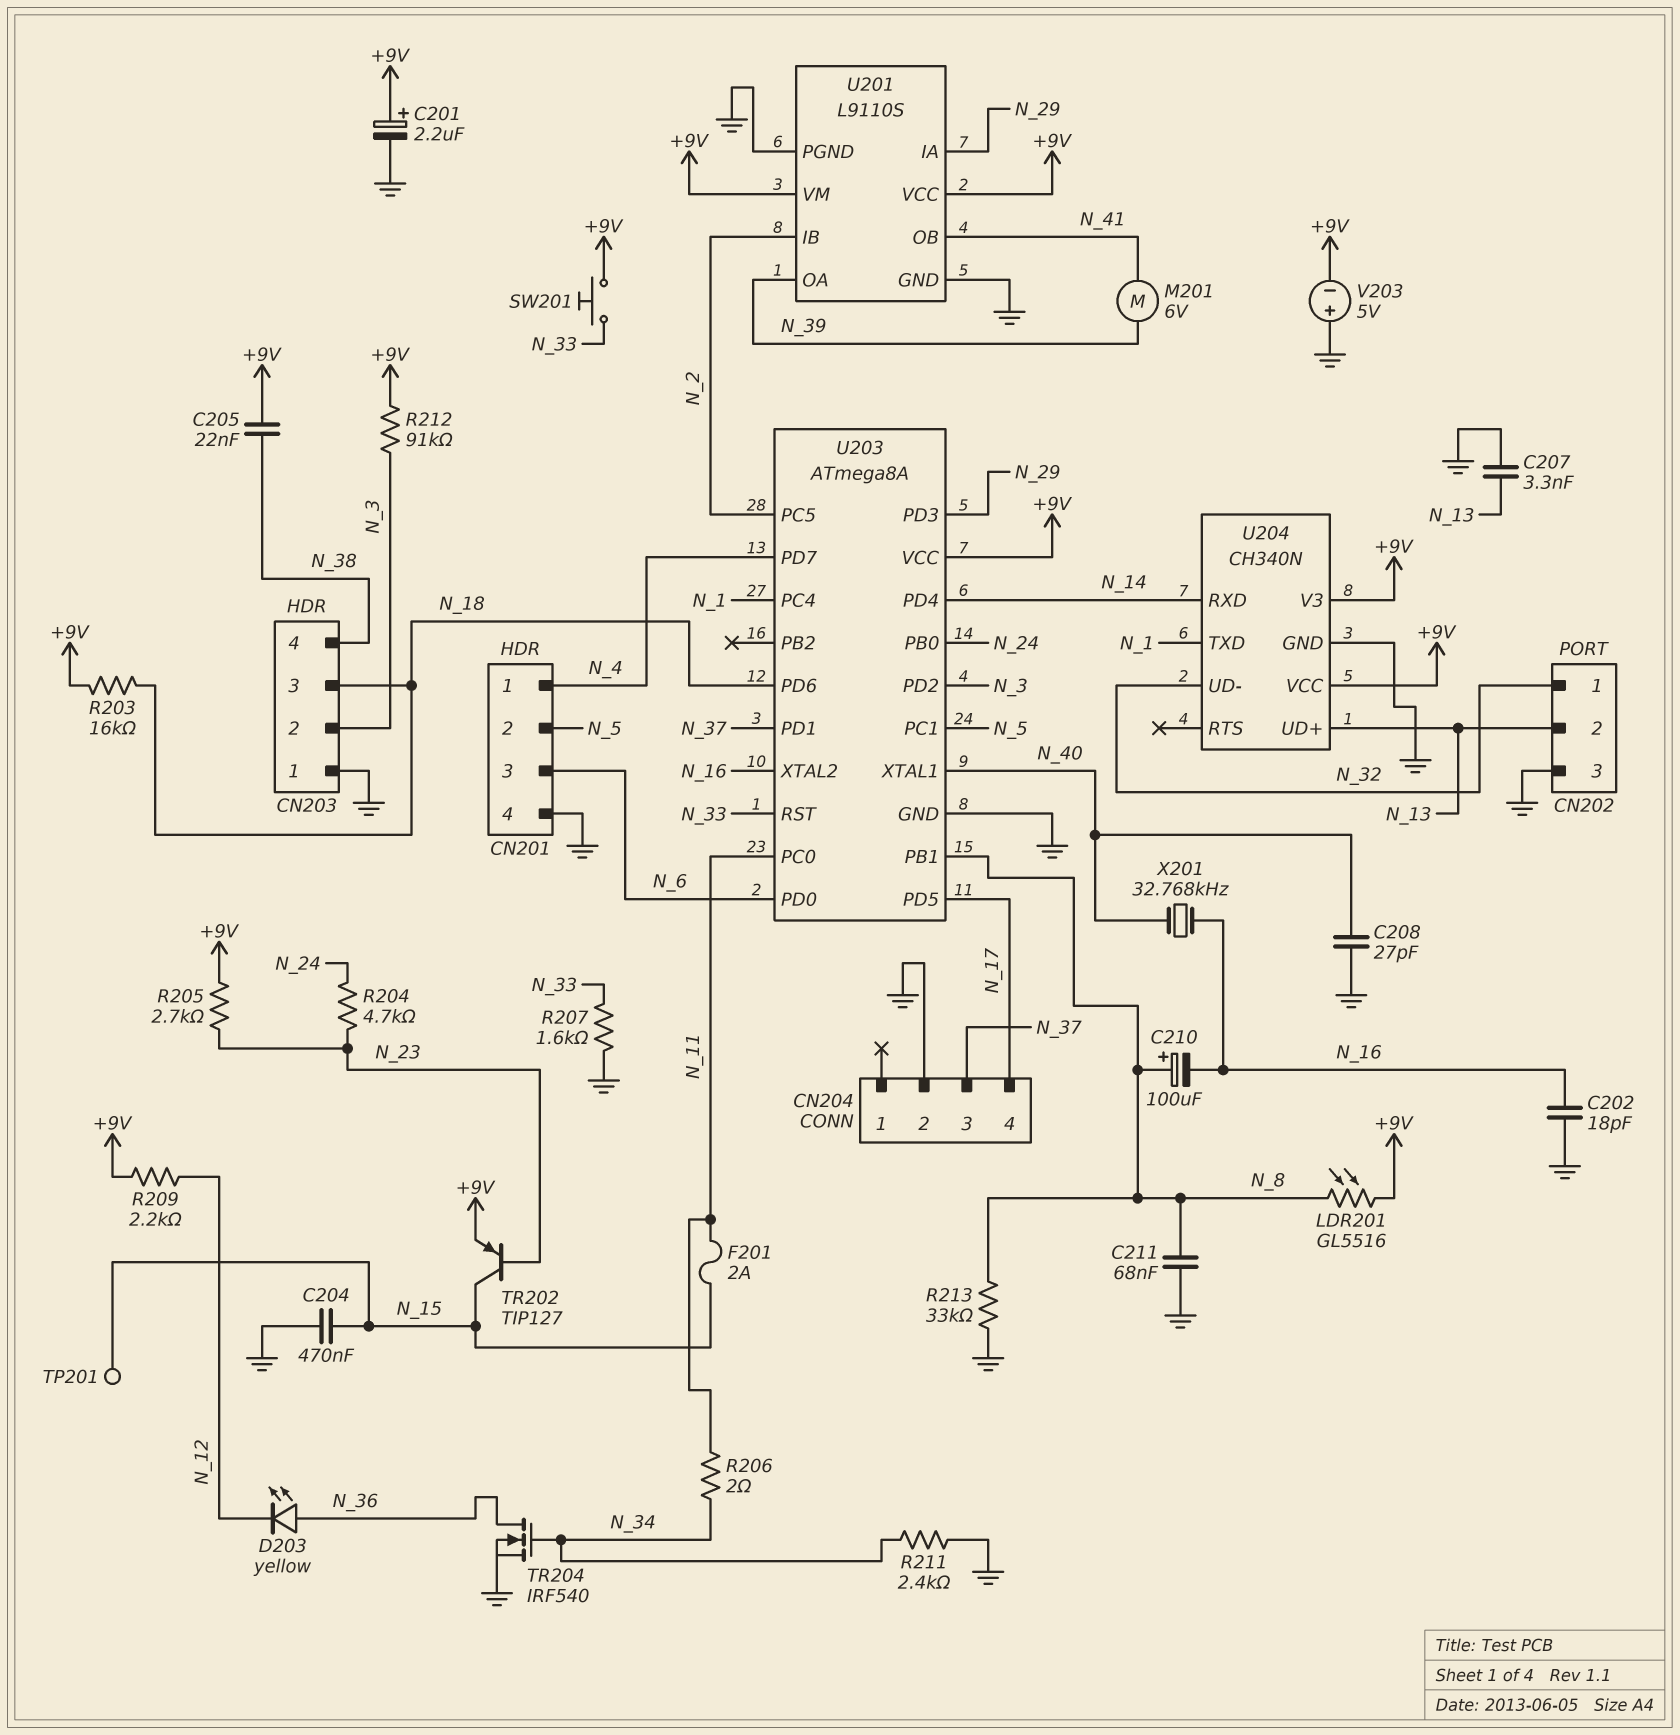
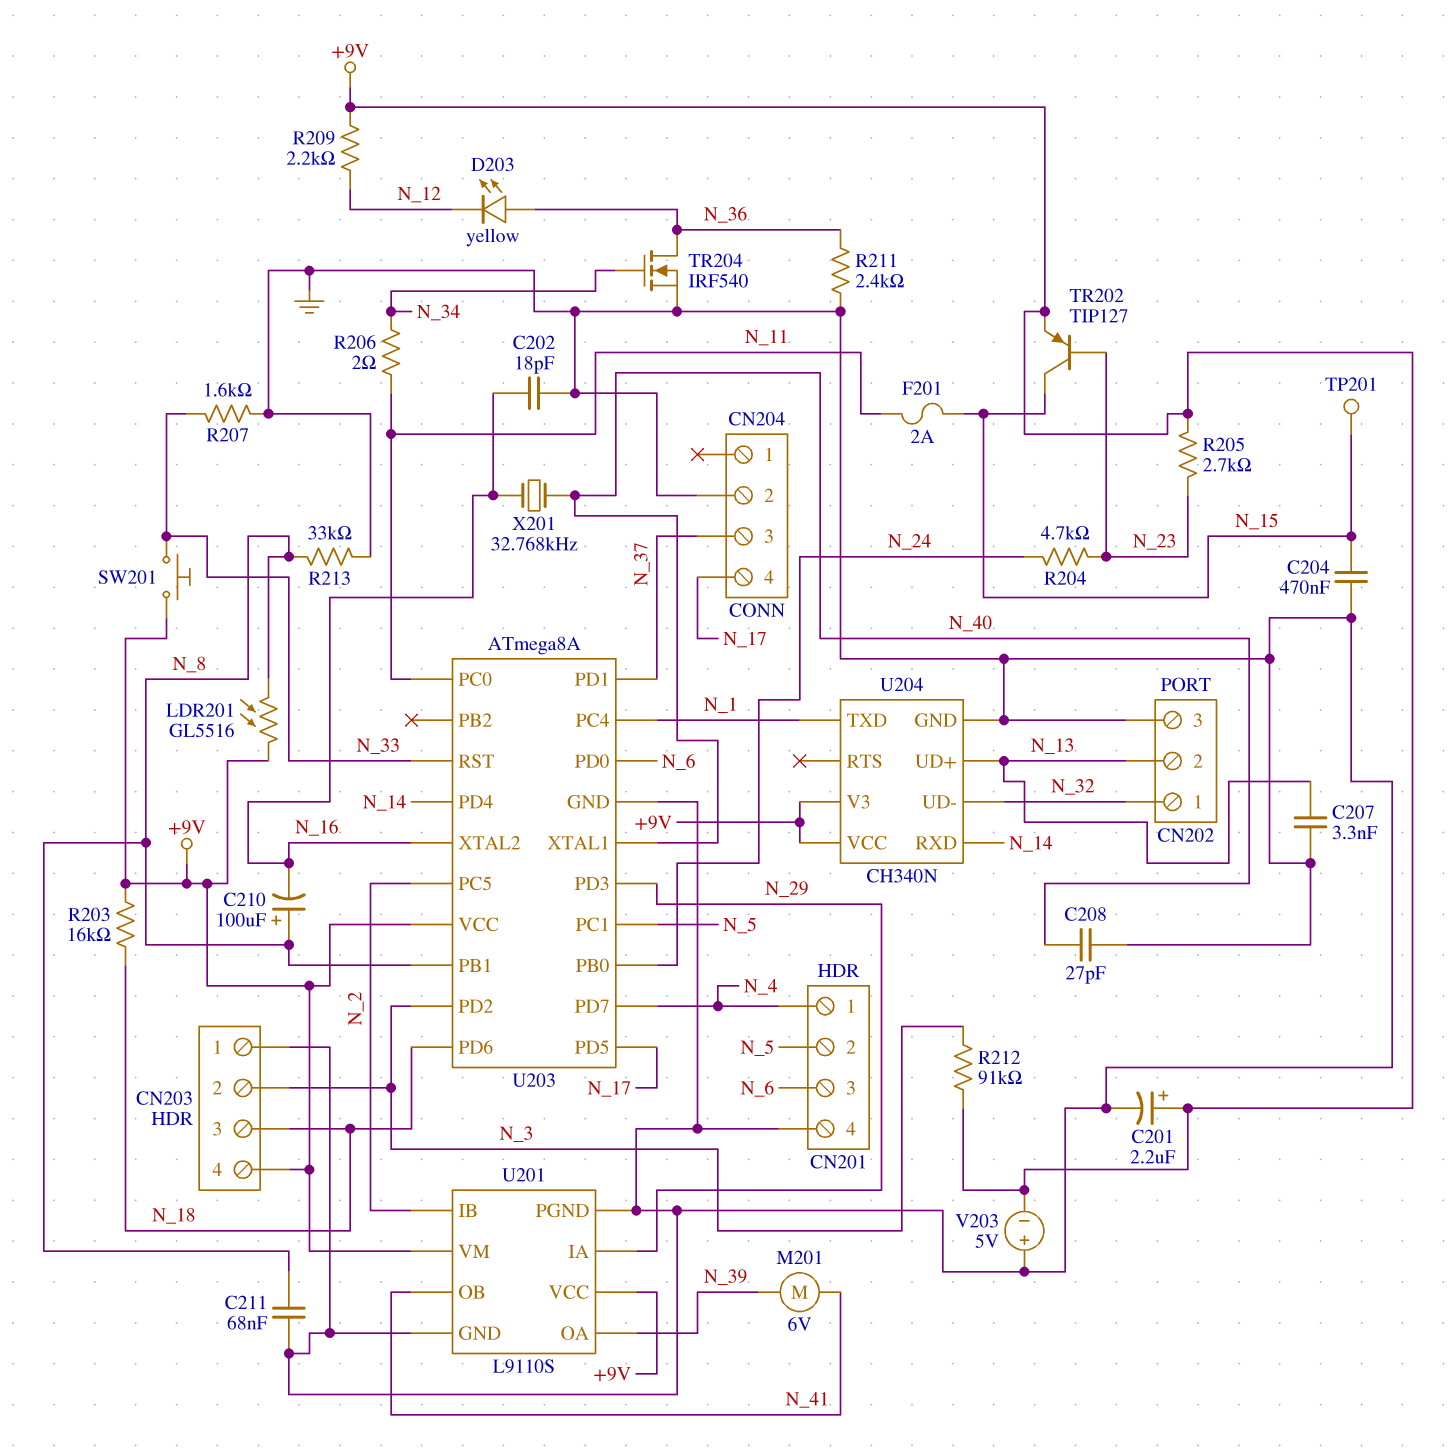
C205: 22nF (+9V, N_38) -> none
CN203 pin 4: N_38 -> +9V
R211: 2.4k (GND, N_34) -> 2.4k (GND, N_36)

